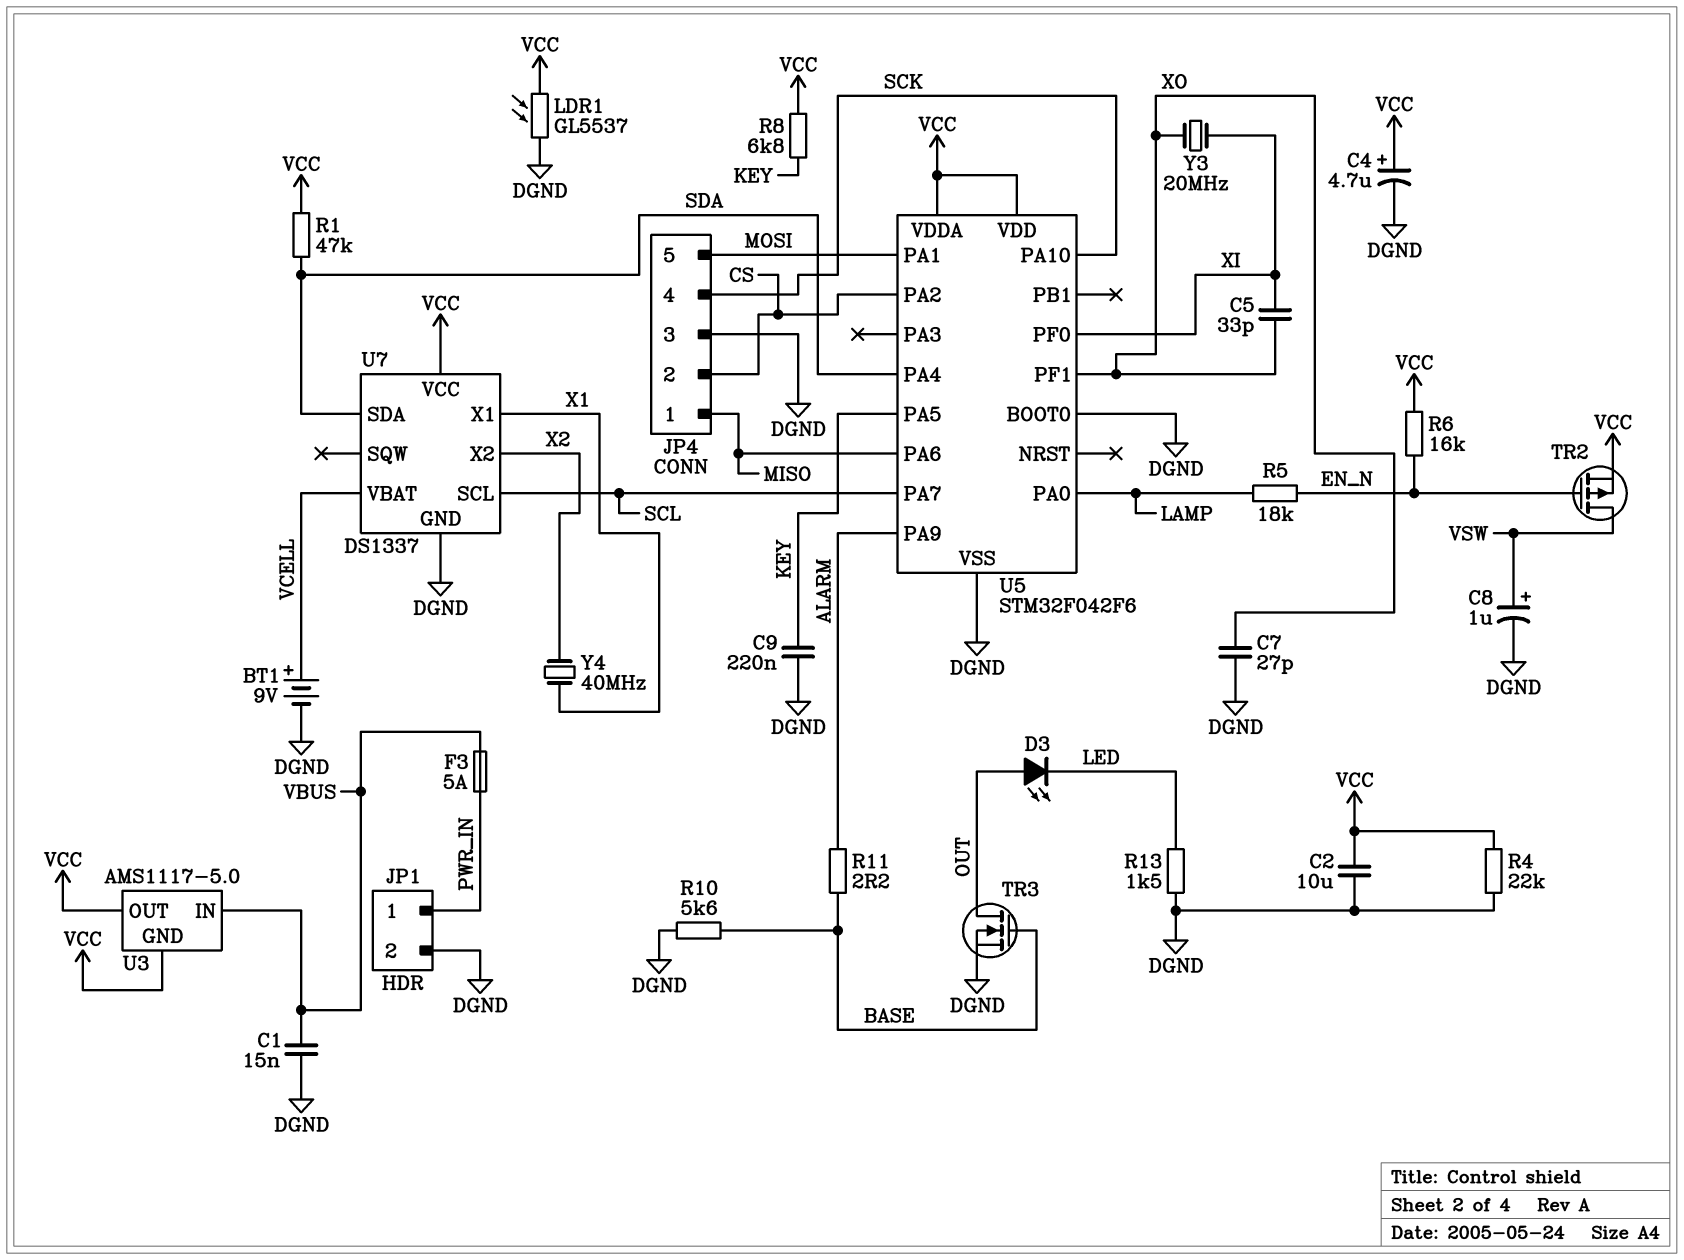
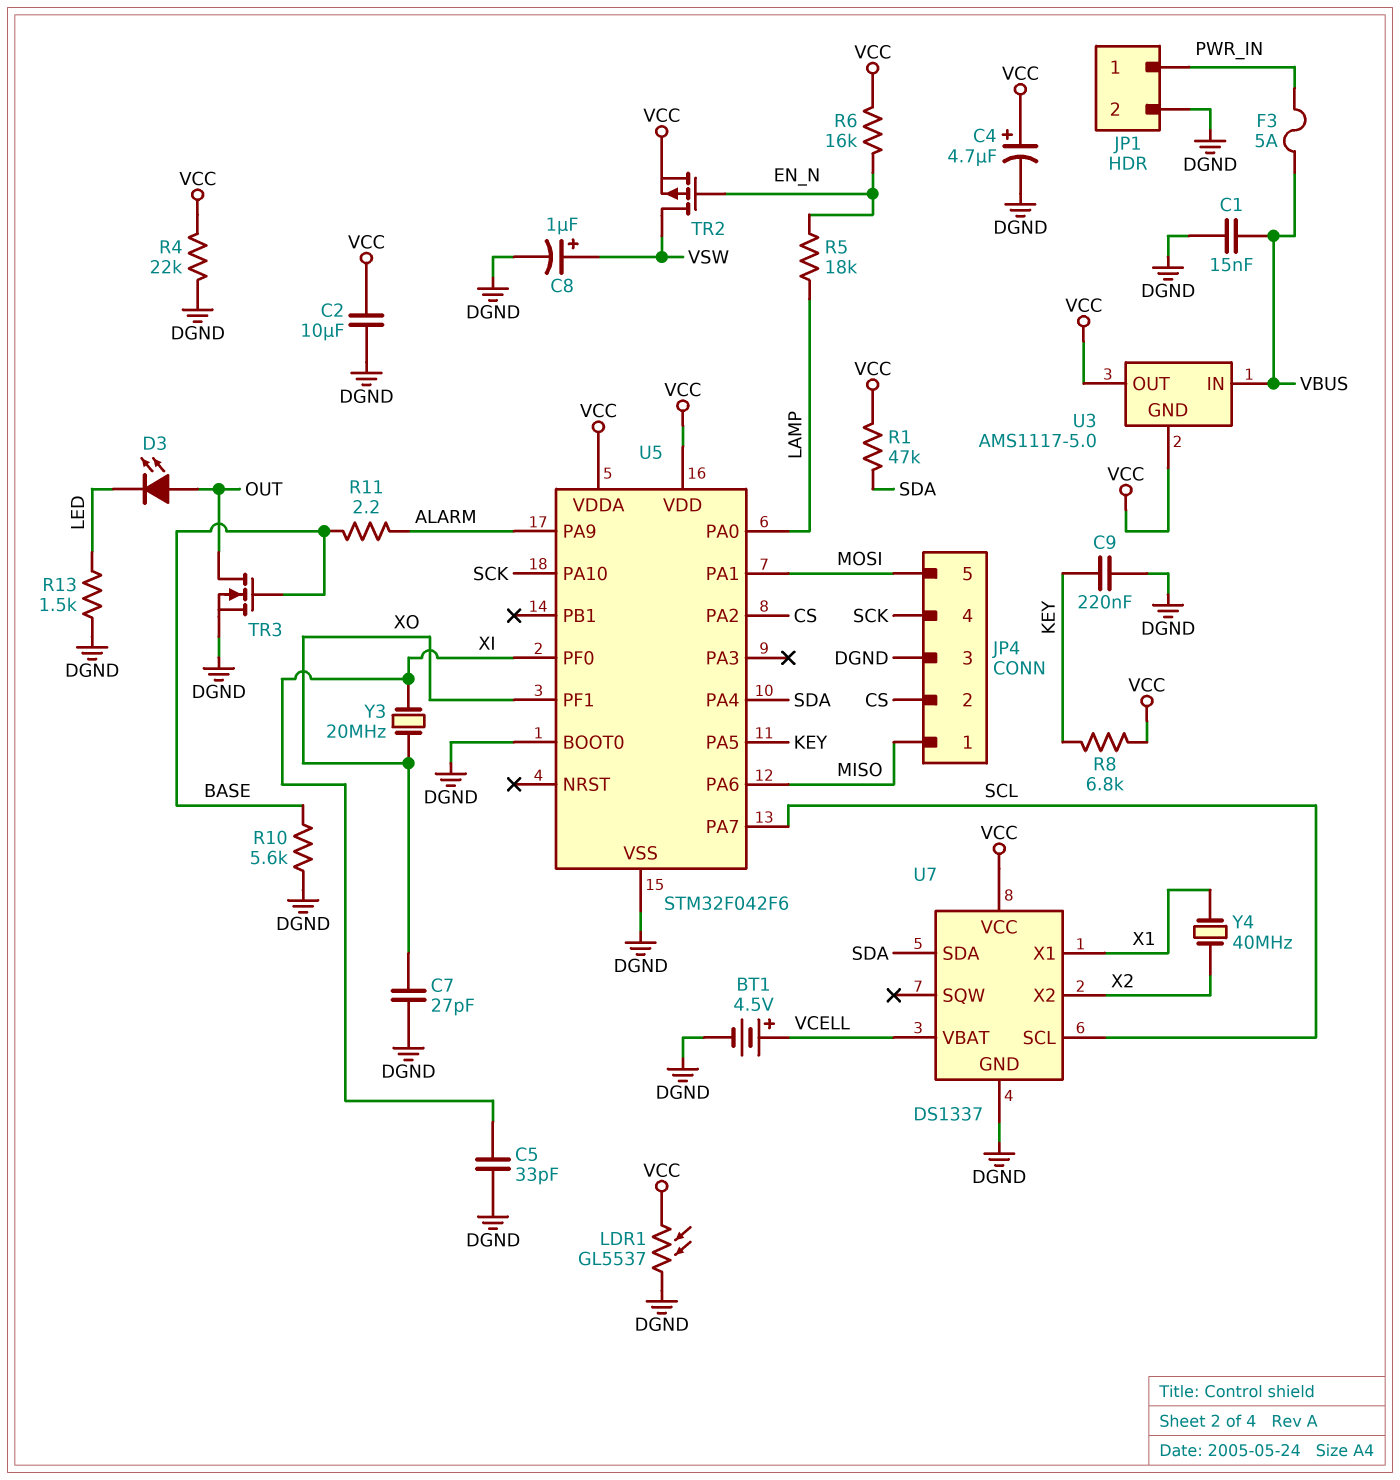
BT1: 9V (plus VCELL, minus DGND) -> 4.5V (plus VCELL, minus DGND)
C5: 33pF (XI, XO) -> 33pF (DGND, XI)

